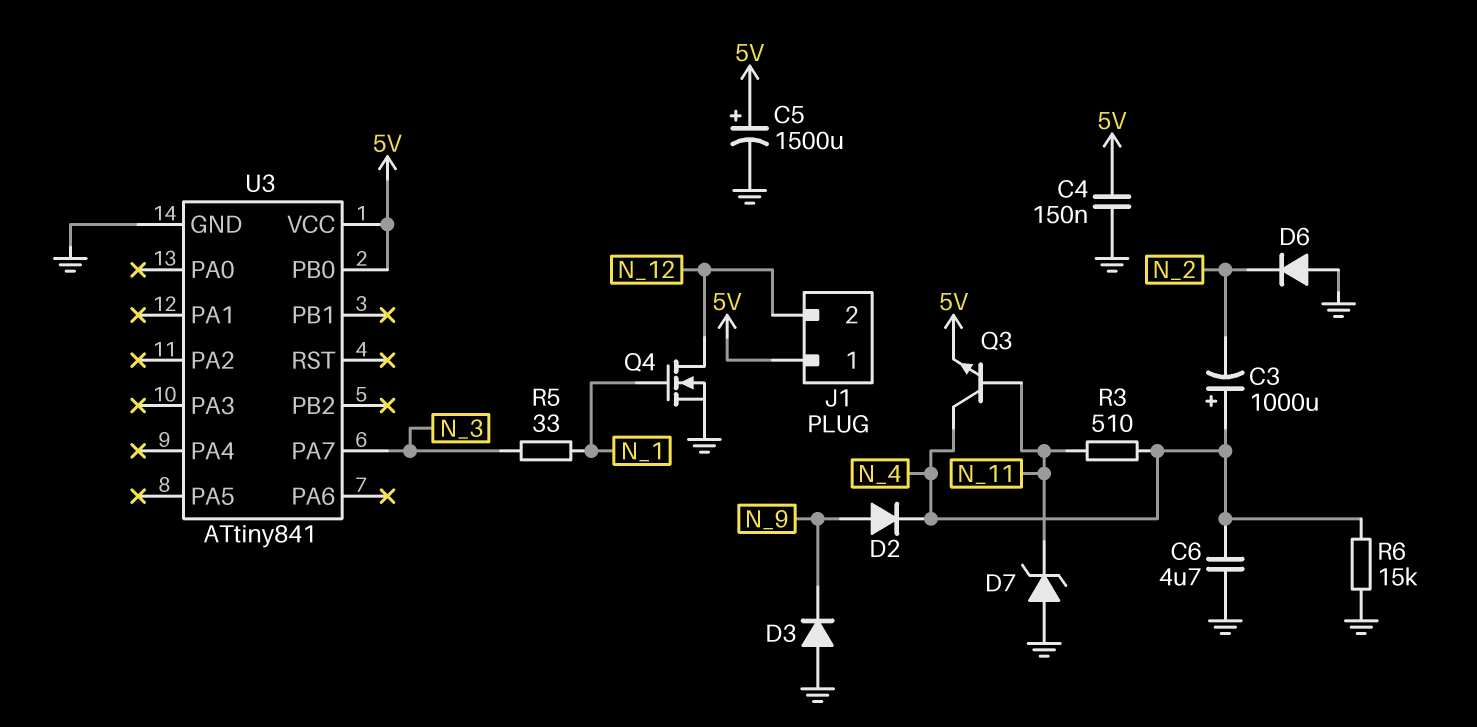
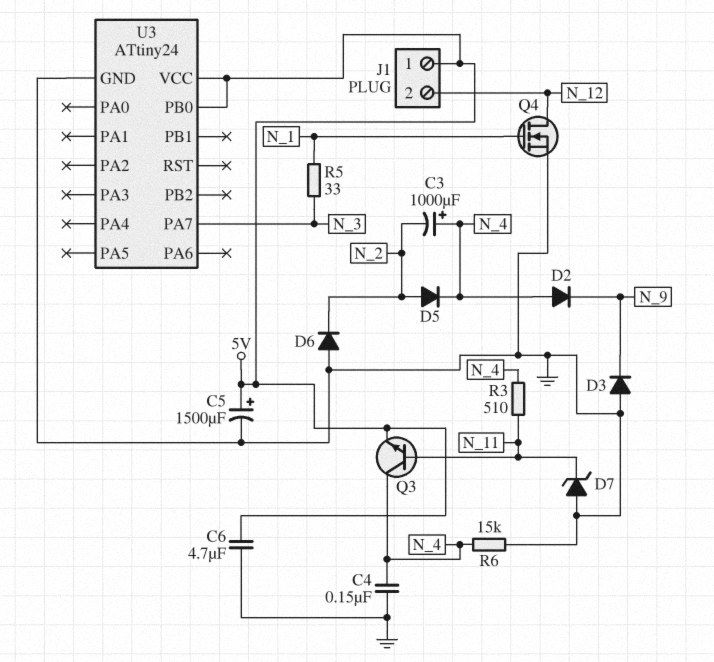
C4: 150nF (5V, GND) -> 150nF (GND, N_4)
C6: 4.7uF (GND, N_4) -> 4.7uF (5V, GND)
D2: diode (A N_9, K N_4) -> diode (A N_4, K N_9)
D5: none -> diode (A N_2, K N_4)
U3: ATtiny841 -> ATtiny24

